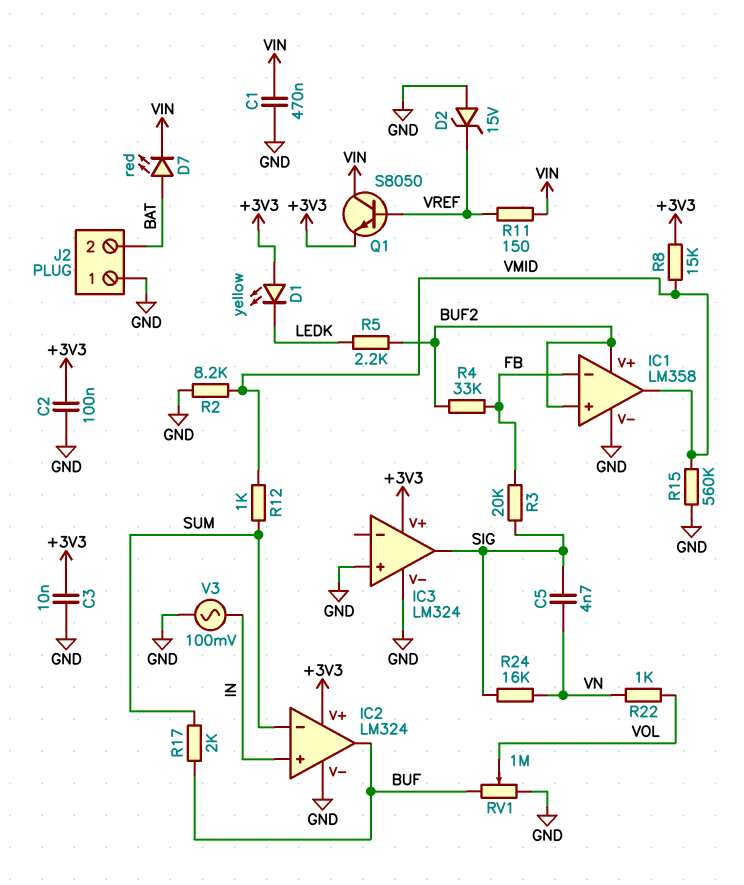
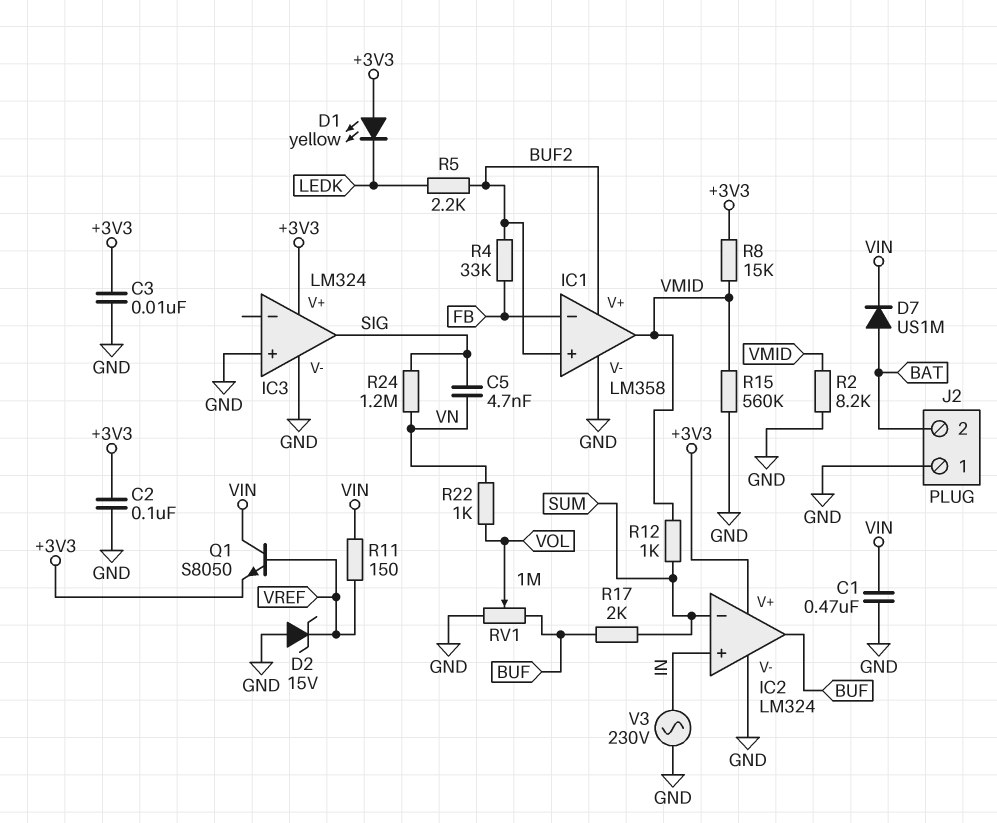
D7: LED red (A BAT, K VIN) -> diode US1M (A BAT, K VIN)
R3: 20k (FB, SIG) -> none
R24: 16k (SIG, VN) -> 1.2M (SIG, VN)
V3: AC 100mV (GND, IN) -> AC 230V (GND, IN)

